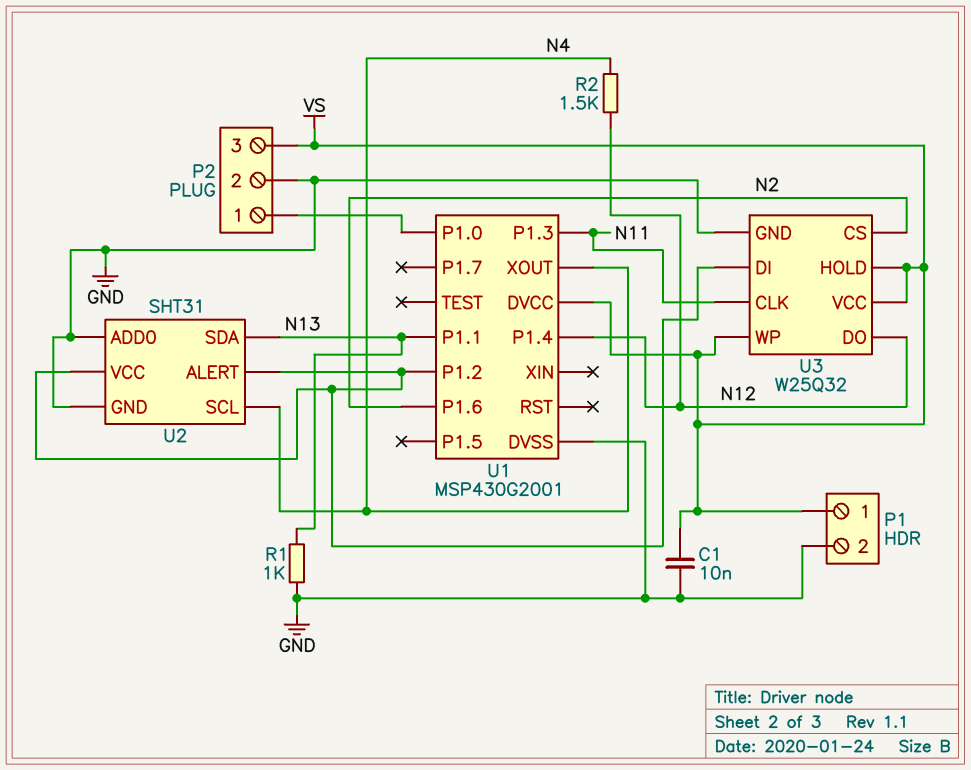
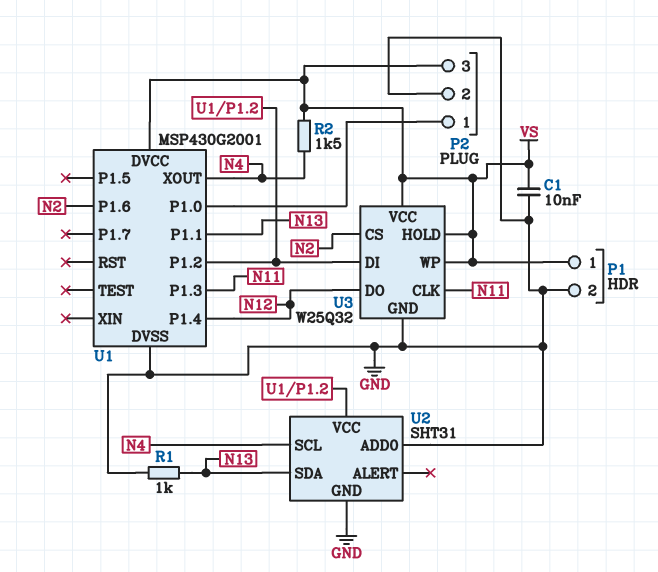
R2: 1.5k (N4, N12) -> 1.5k (N4, VS)
U2 pin ALERT: U1/P1.2 -> none

